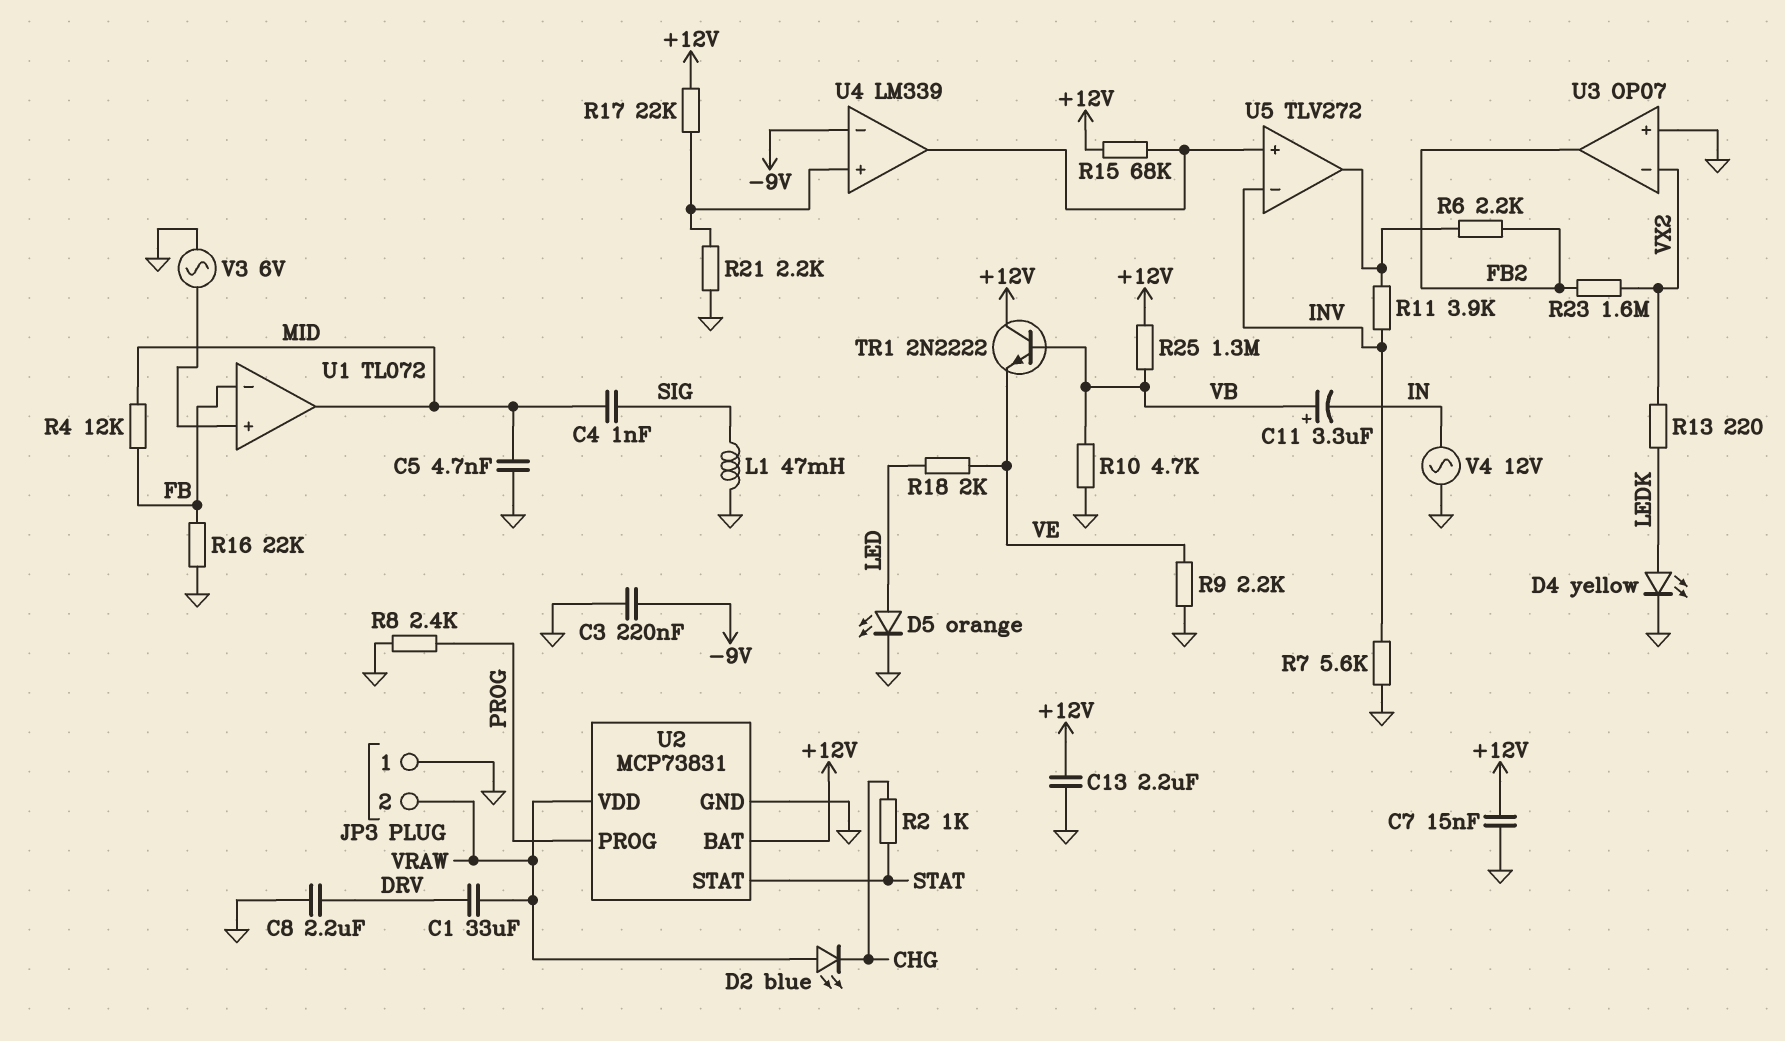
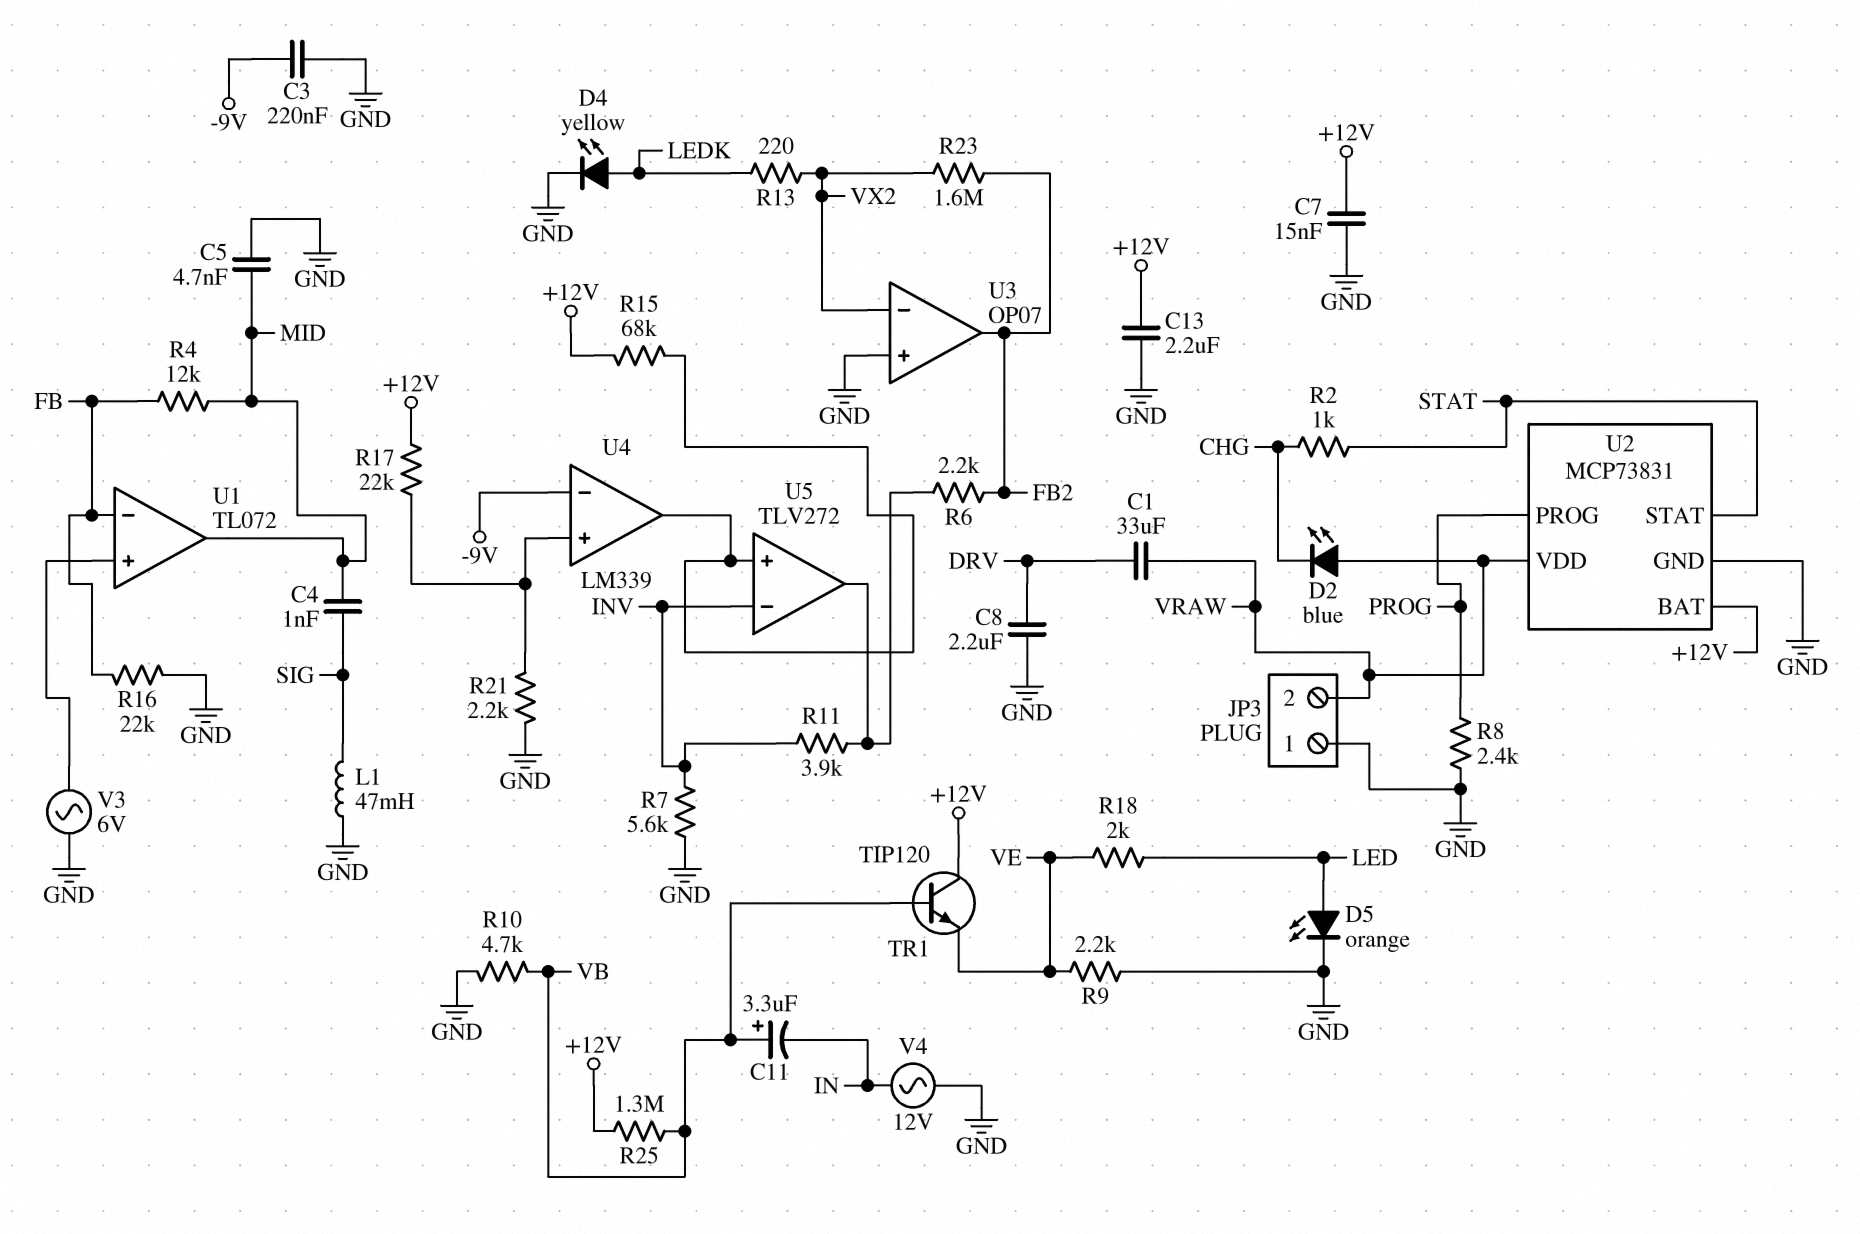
TR1: NPN 2N2222 (B VB, C +12V, E VE) -> NPN TIP120 (B VB, C +12V, E VE)

